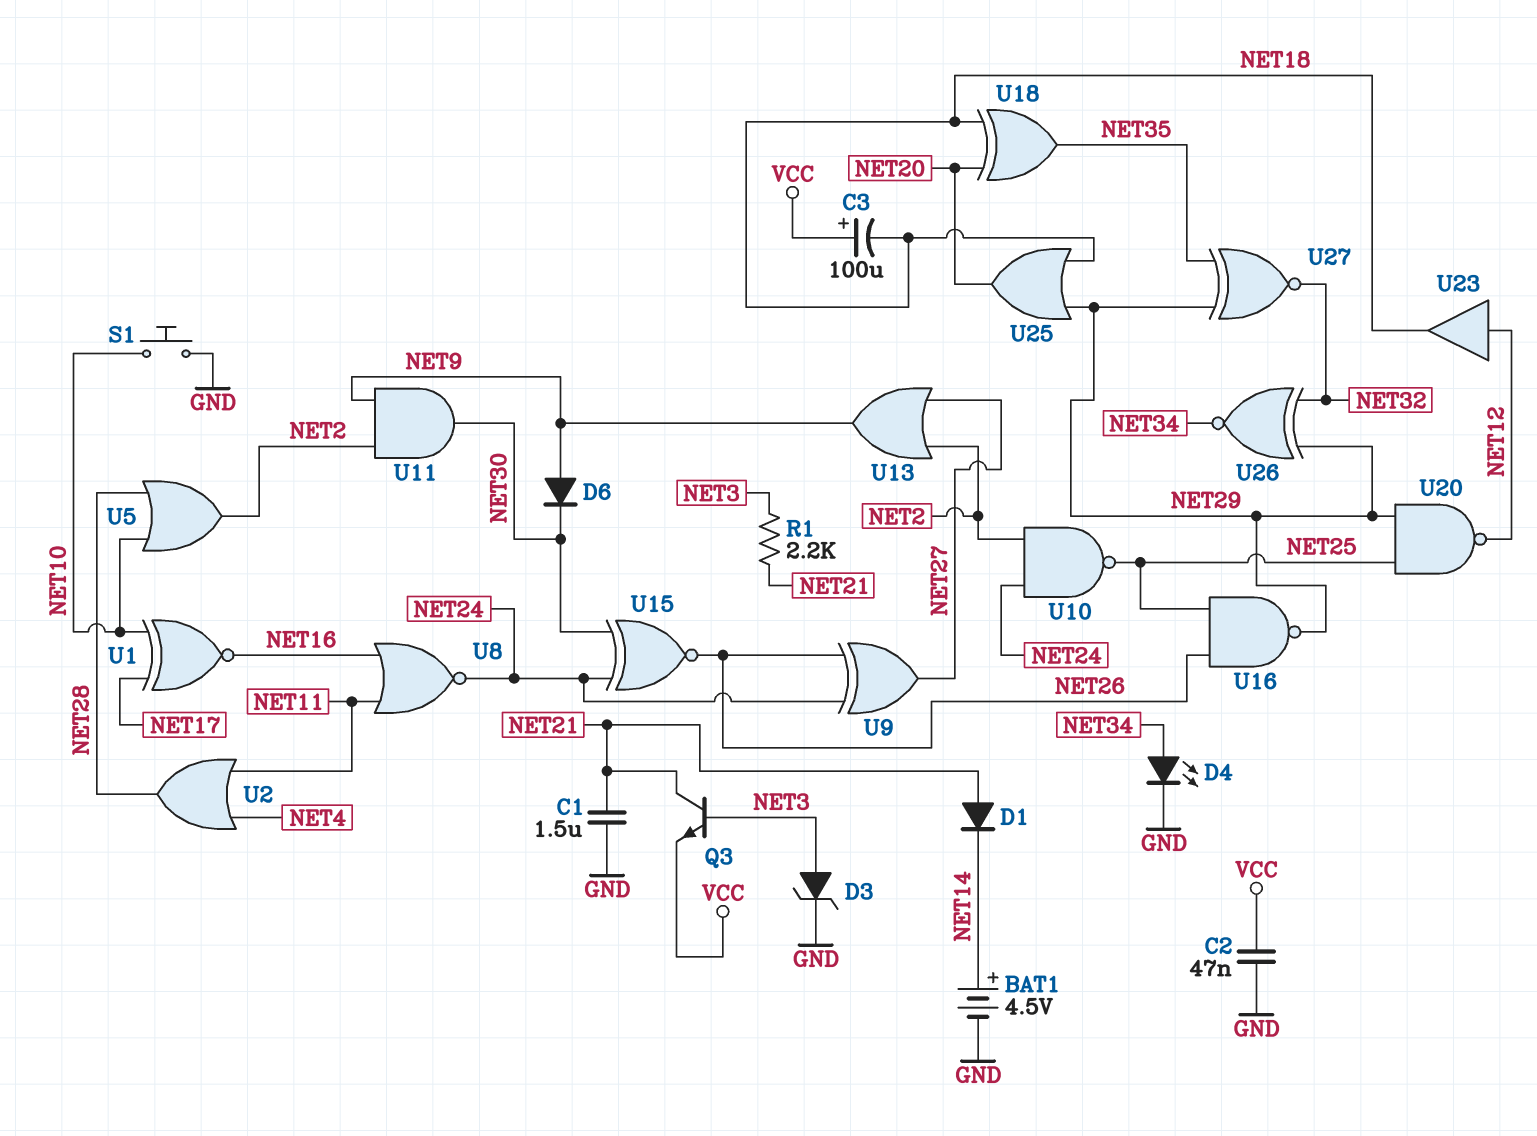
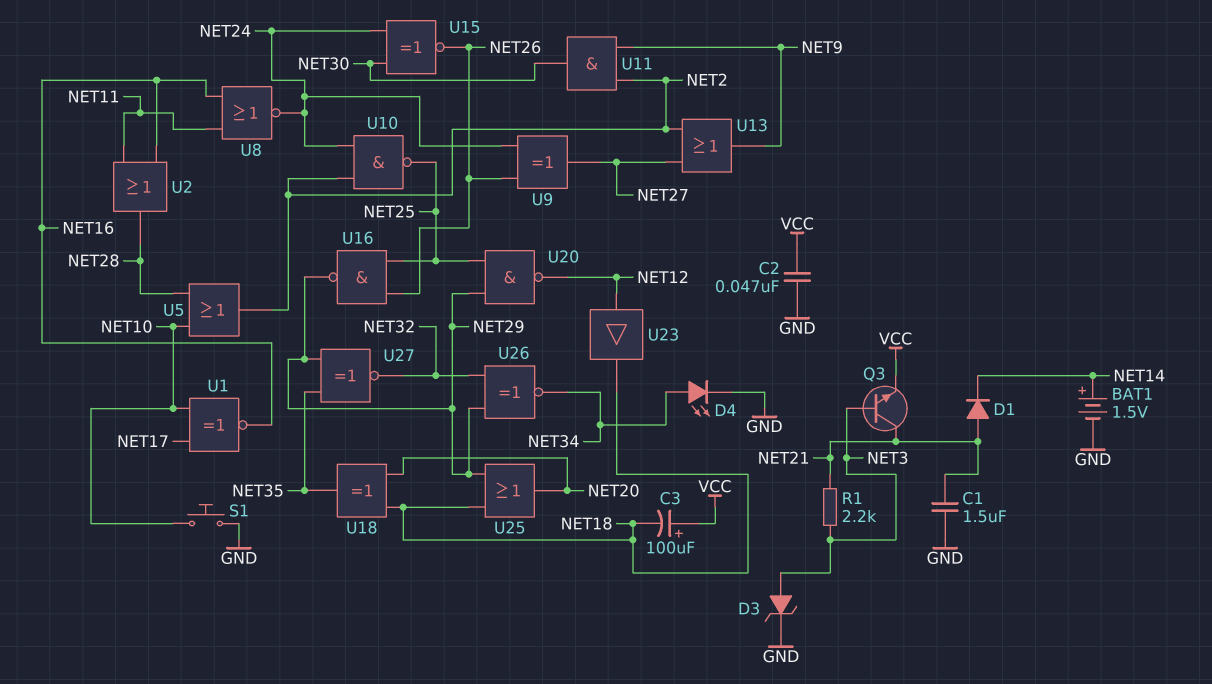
BAT1: 4.5V (plus NET14, minus GND) -> 1.5V (plus NET14, minus GND)
D6: diode (A NET9, K NET30) -> none
U2: OR (in NET4, in NET11, out NET28) -> OR (in NET11, in NET16, out NET28)

